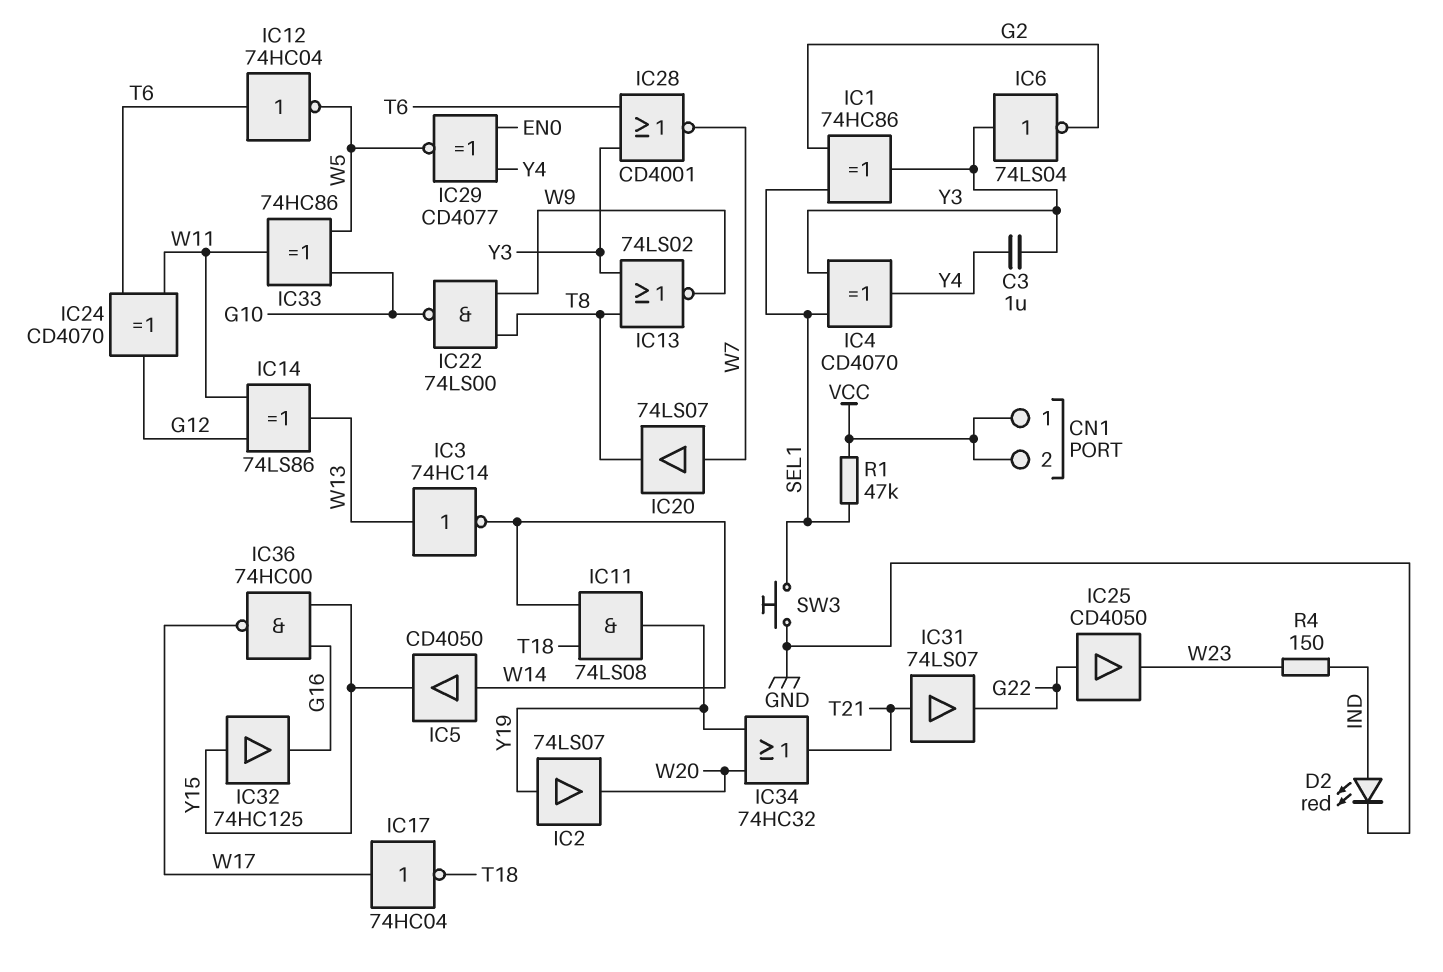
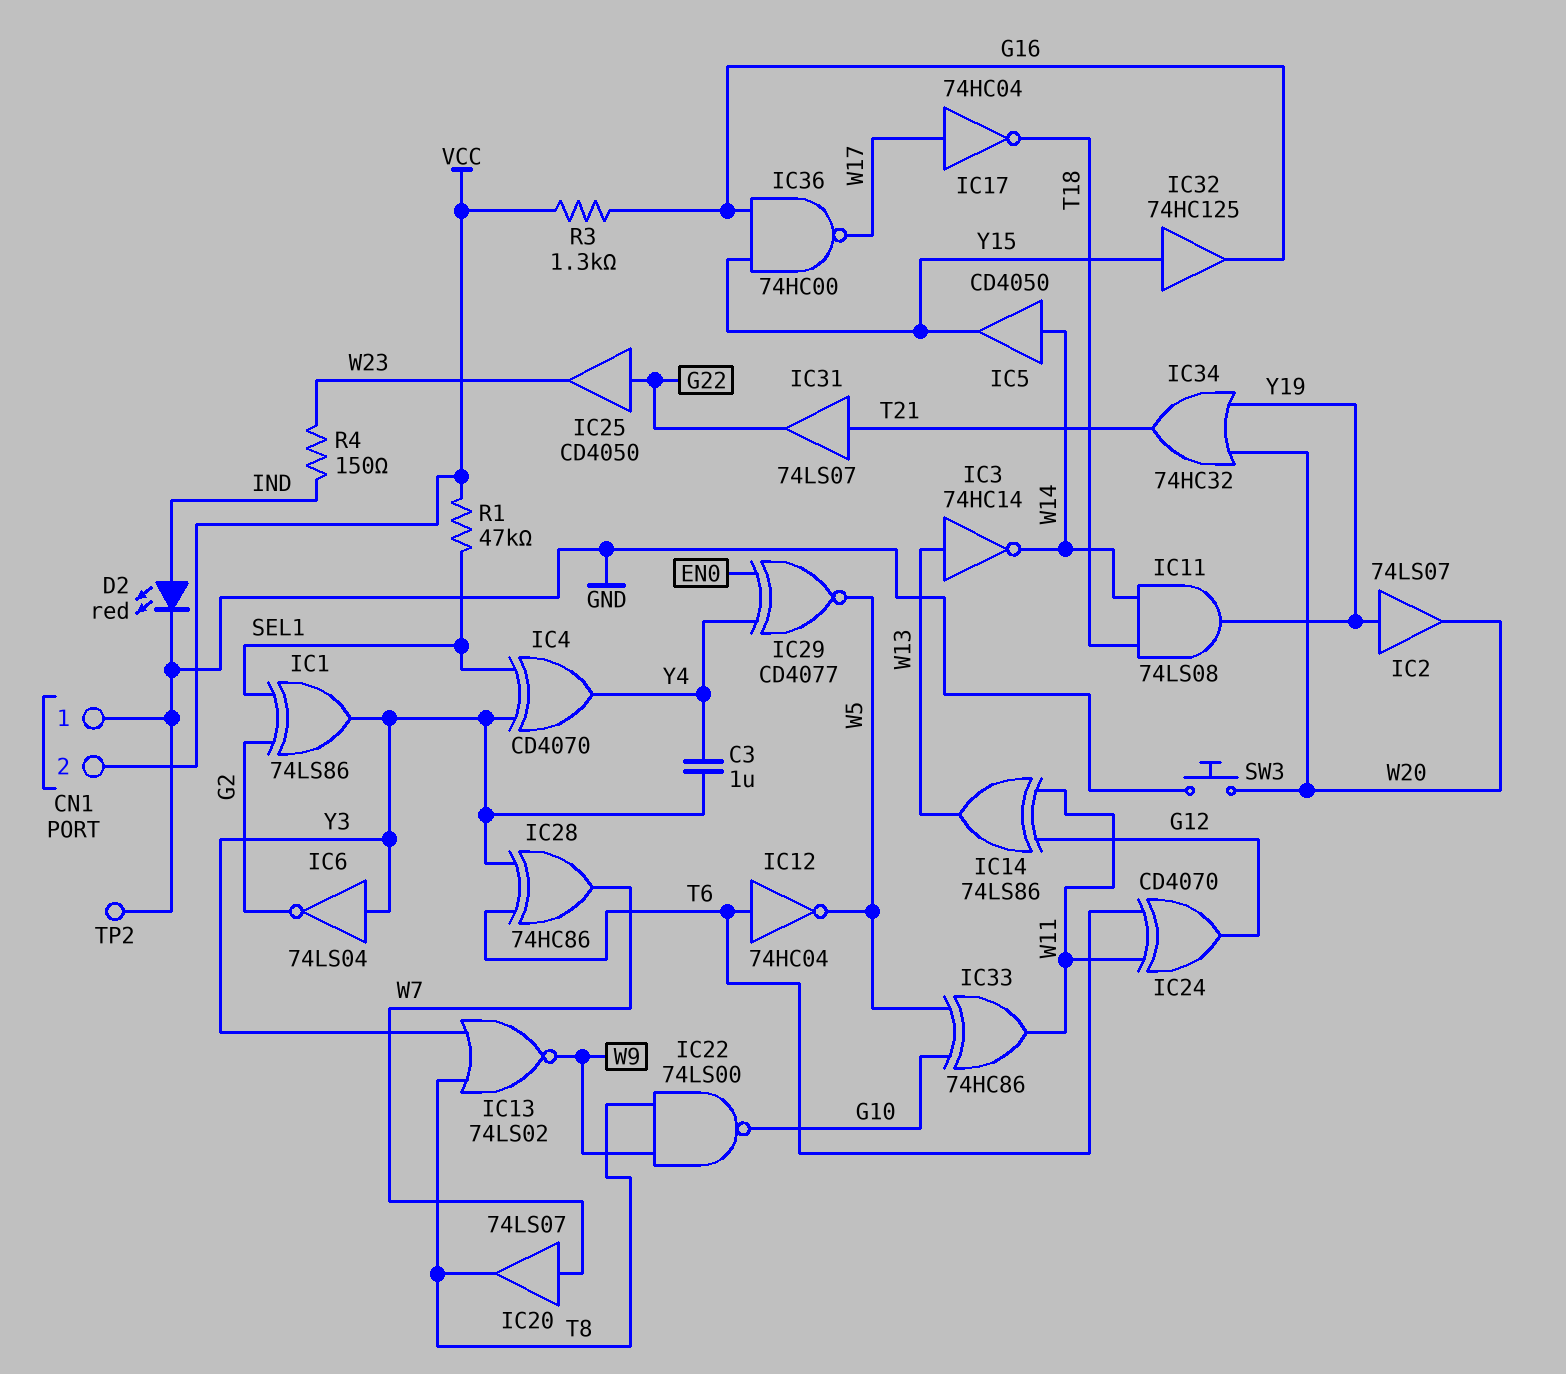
CN1 pin 1: VCC -> GND
IC1: XOR 74HC86 (in G2, in SEL1, out Y3) -> XOR 74LS86 (in G2, in SEL1, out Y3)
IC28: NOR CD4001 (in T6, in Y3, out W7) -> XOR 74HC86 (in T6, in Y3, out W7)
R3: none -> 1.3k (G16, VCC)
SW3: button (GND, SEL1) -> button (GND, W20)
TP2: none -> test point (GND)

